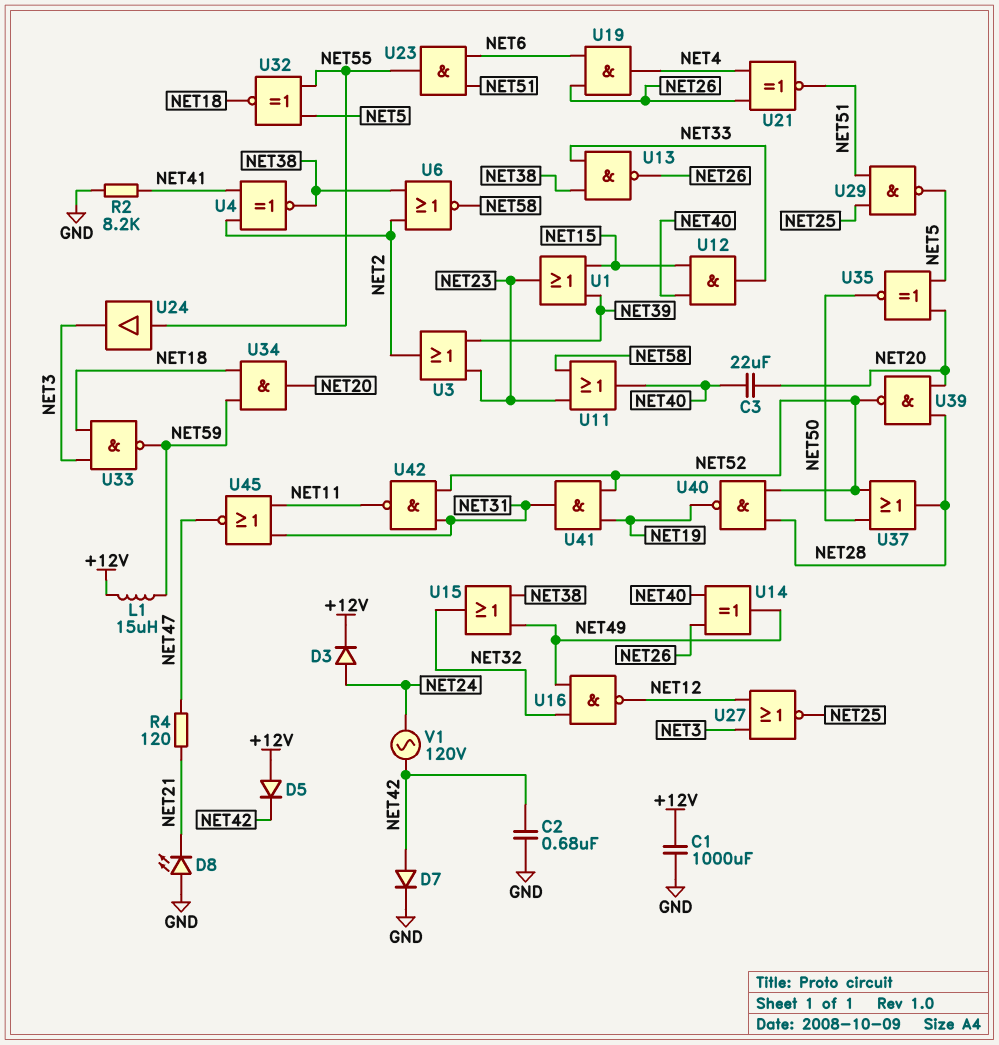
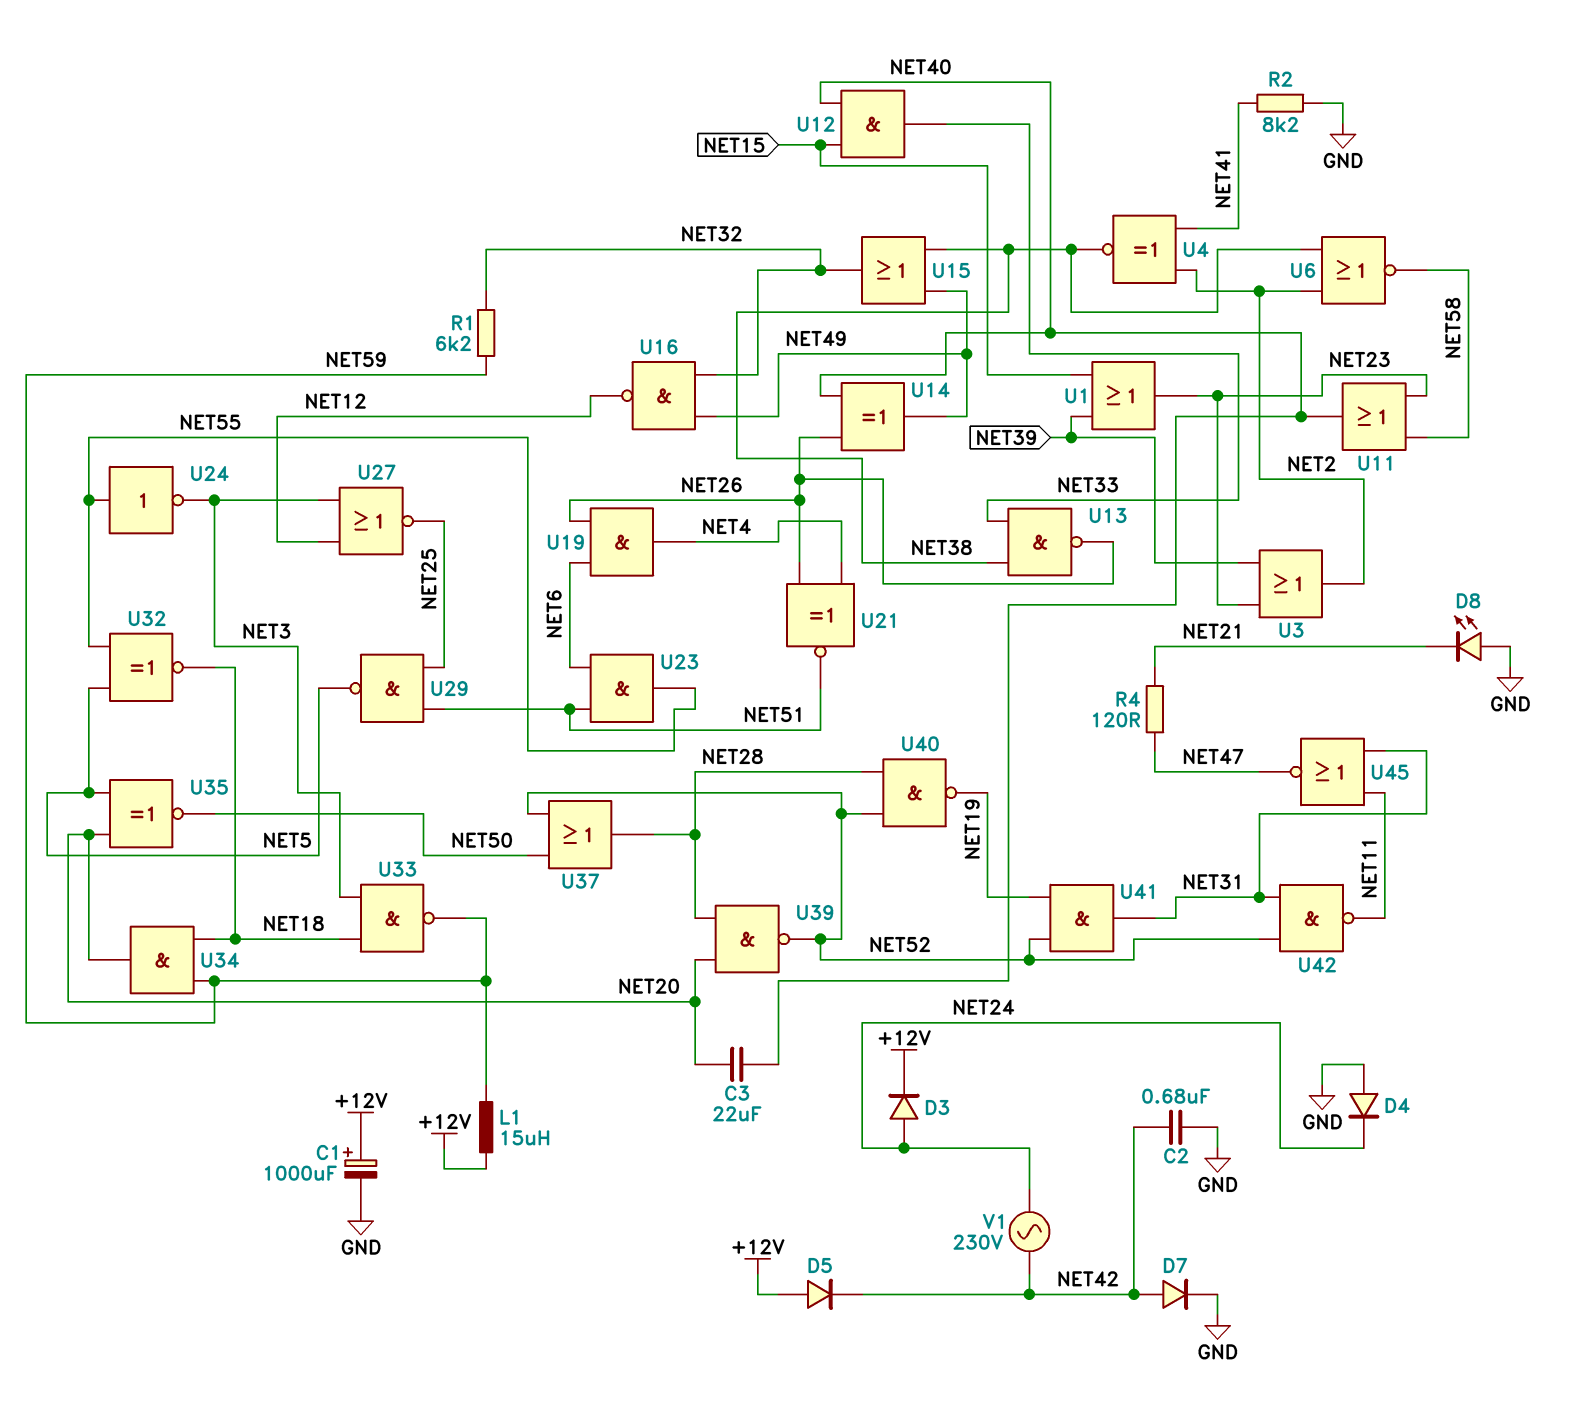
C1: 1000uF (+12V, GND) -> 1000uF (plus +12V, minus GND)
D4: none -> diode (A GND, K NET24)
R1: none -> 6.2k (NET32, NET59)
U24: buffer (in NET55, out NET3) -> NOT (in NET55, out NET3)
V1: AC 120V (NET24, NET42) -> AC 230V (NET24, NET42)

